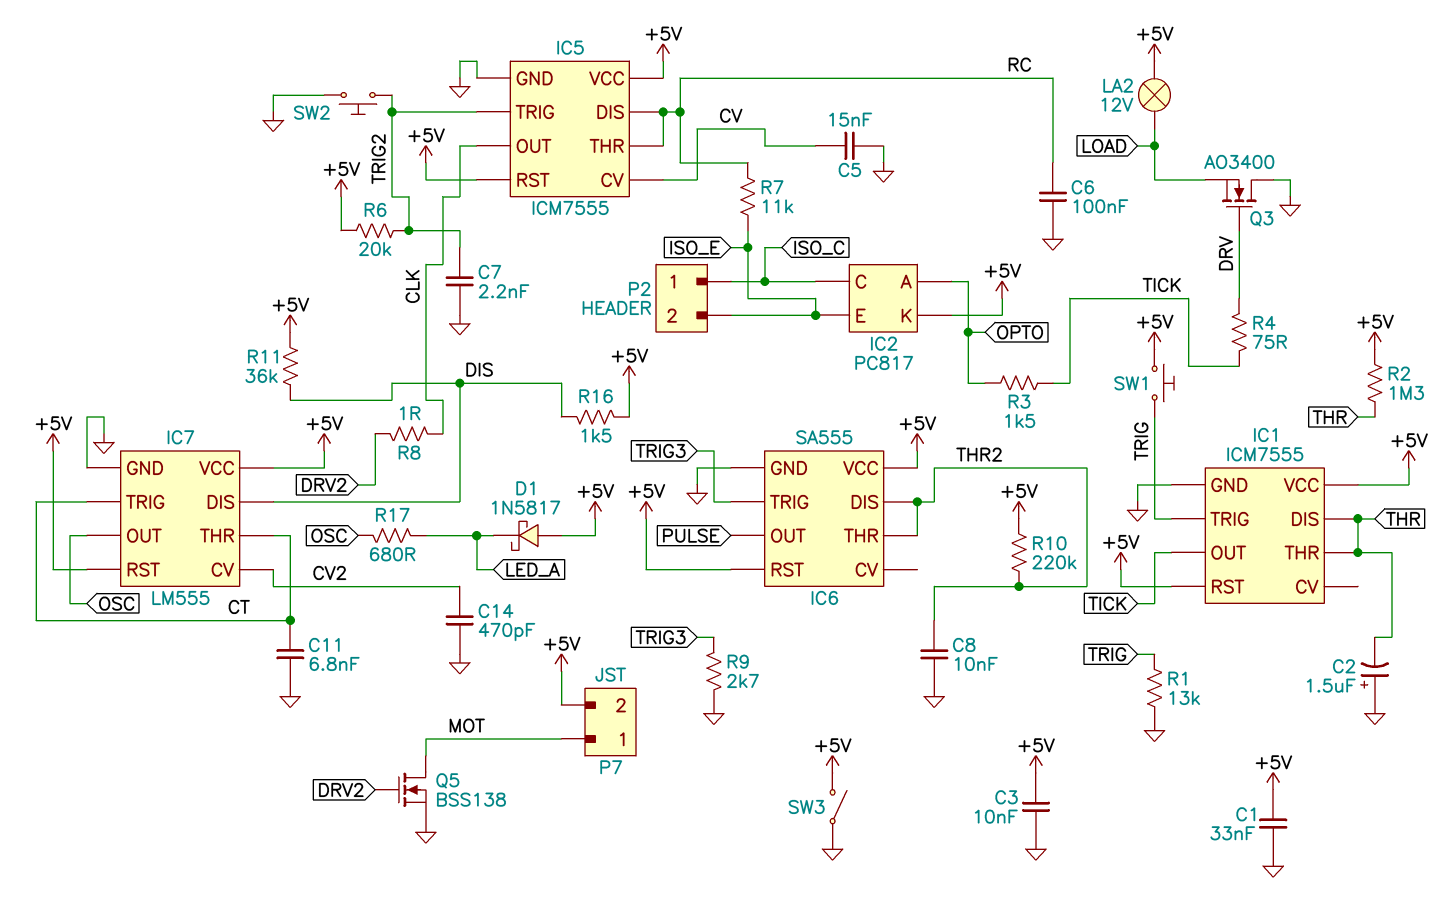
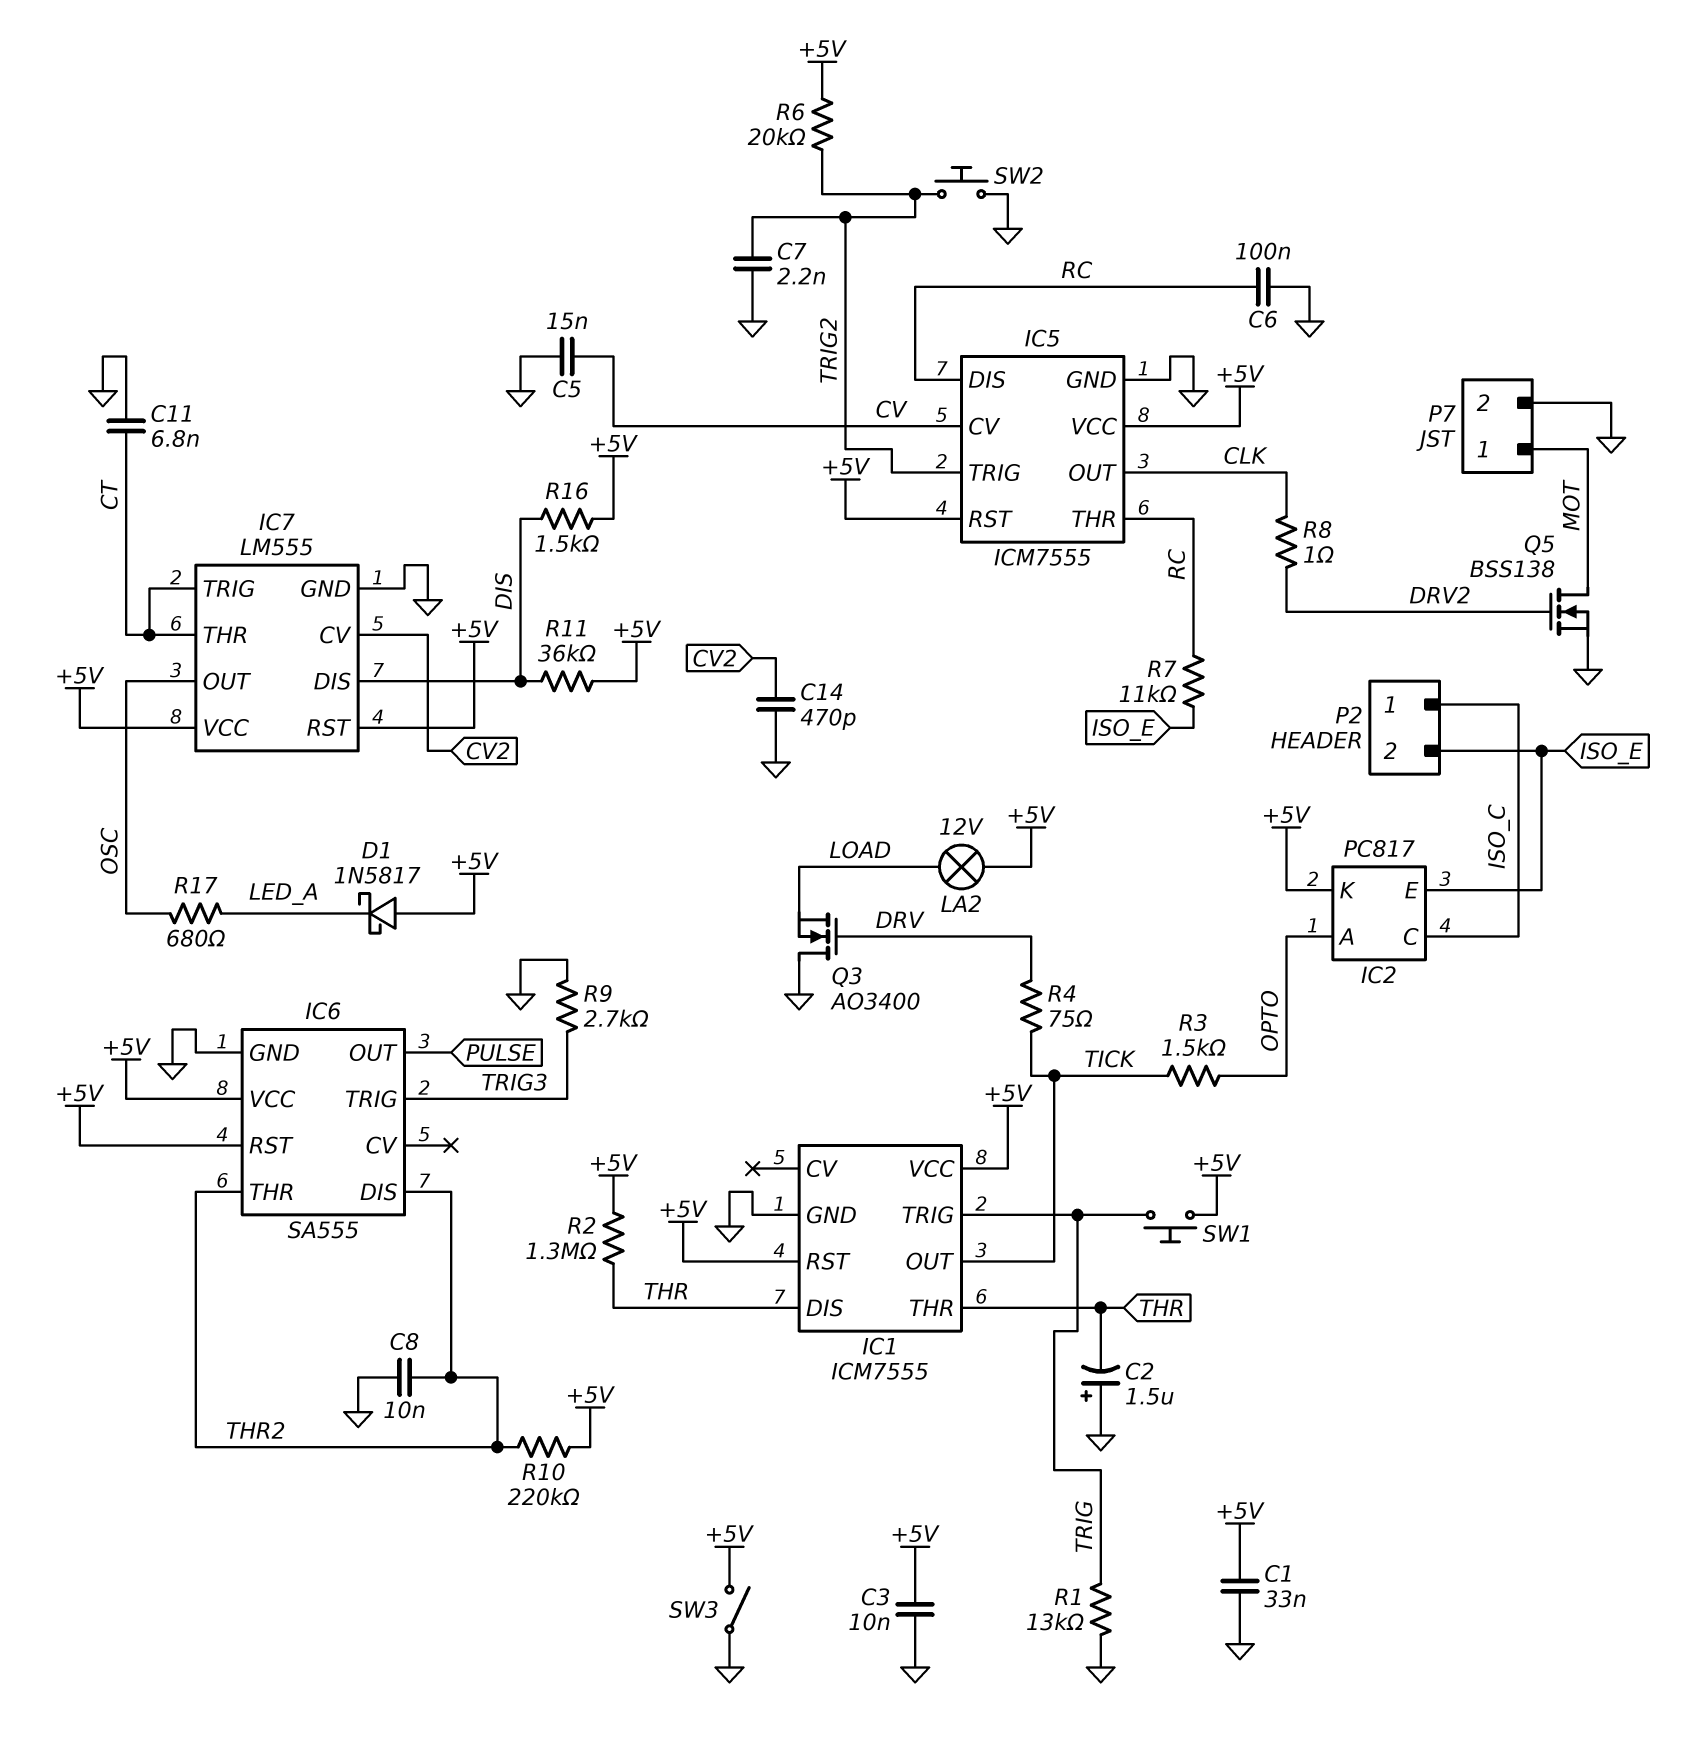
P7 pin 2: +5V -> GND

